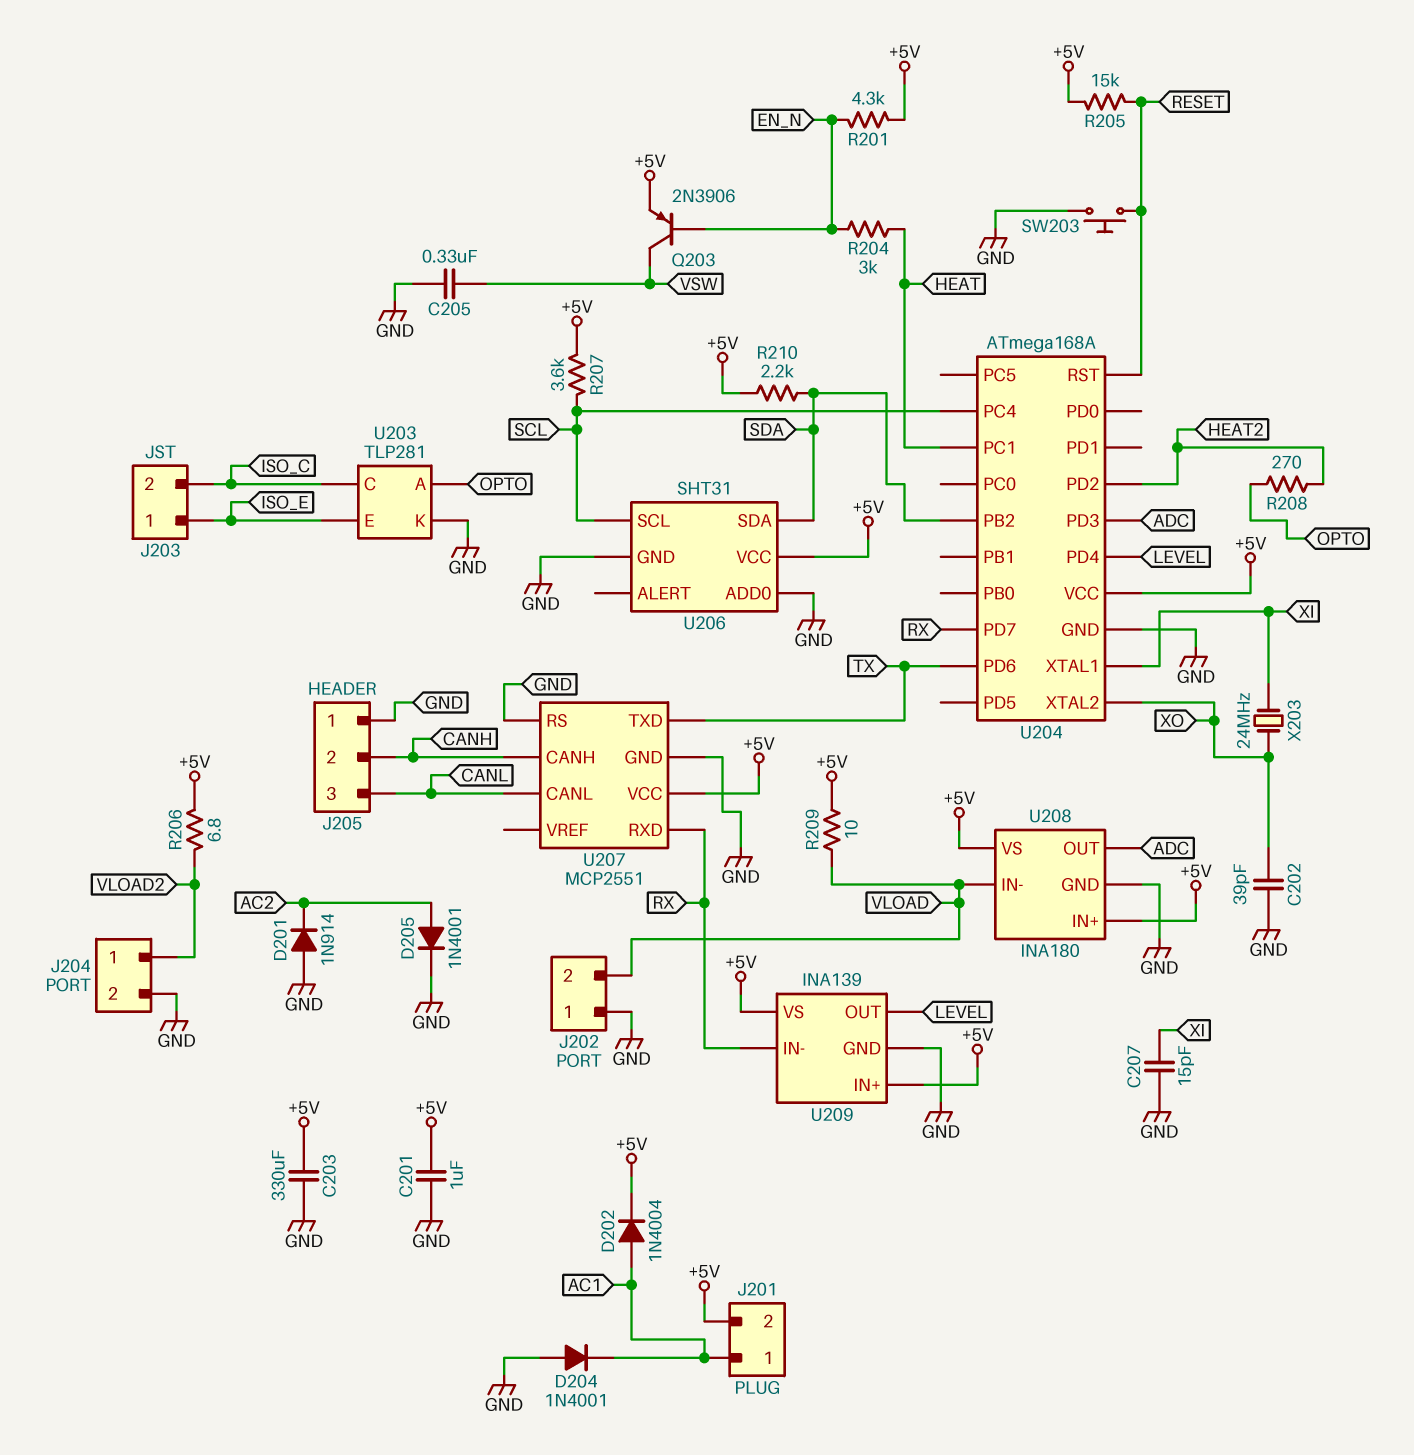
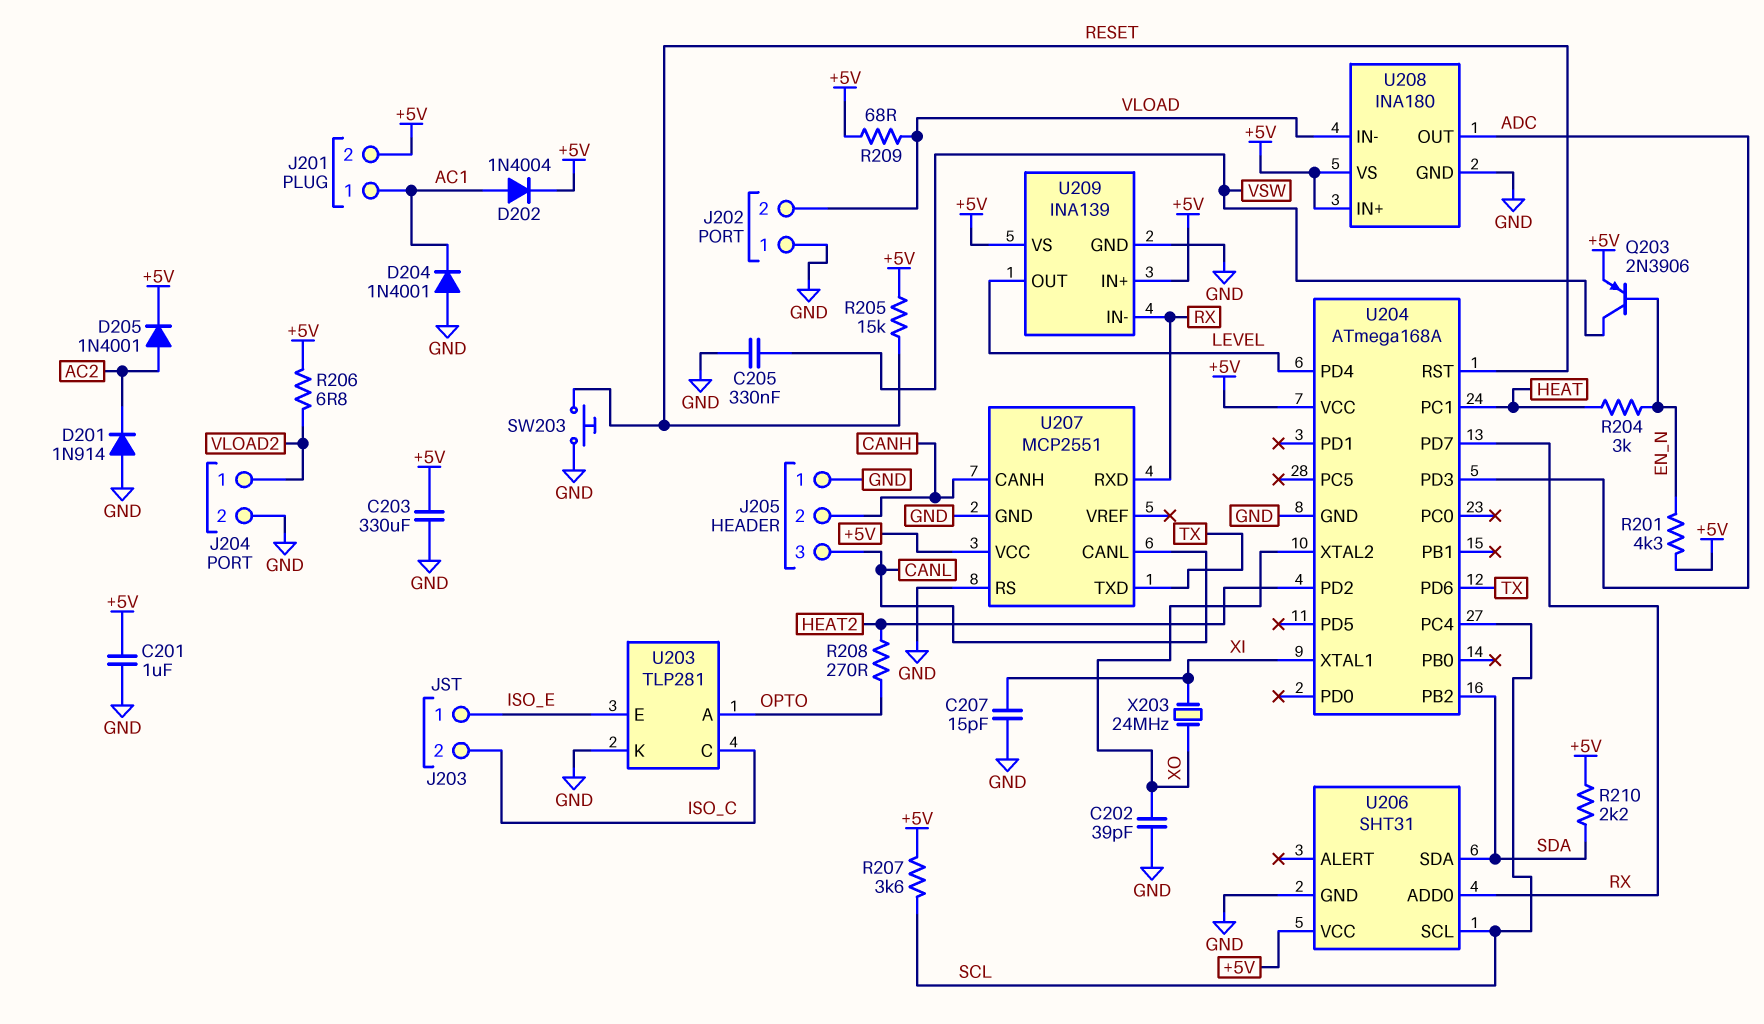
D205: diode 1N4001 (A AC2, K GND) -> diode 1N4001 (A AC2, K +5V)
R209: 10 (+5V, VLOAD) -> 68 (+5V, VLOAD)
U206 pin ADD0: GND -> RX

